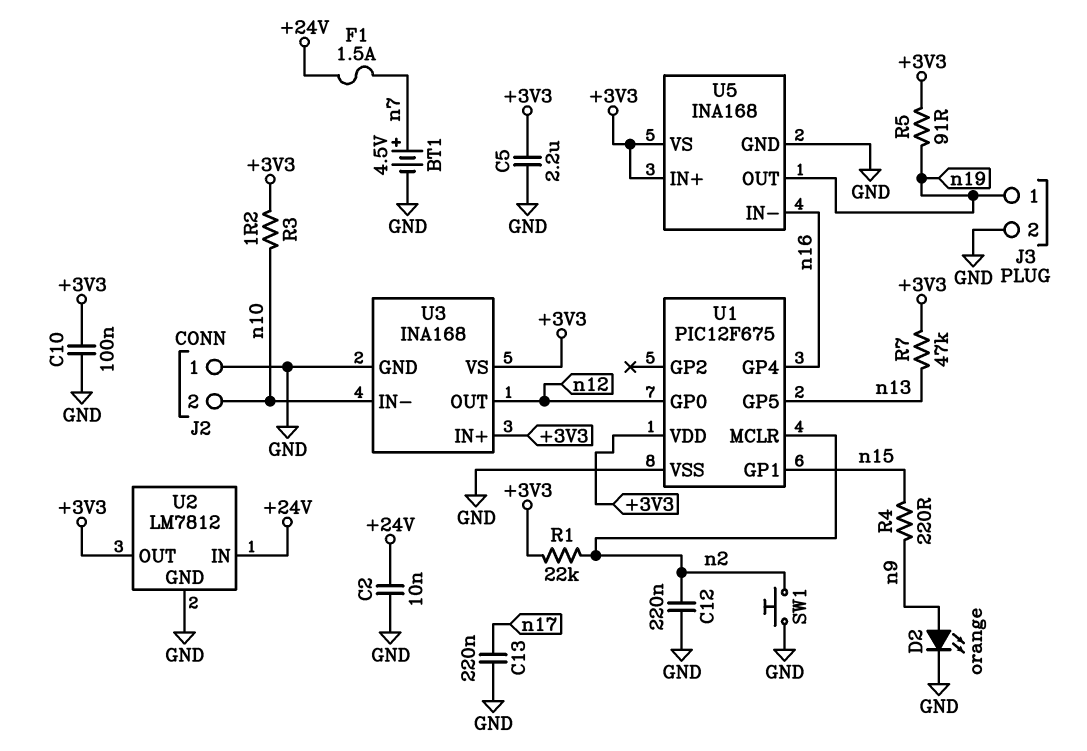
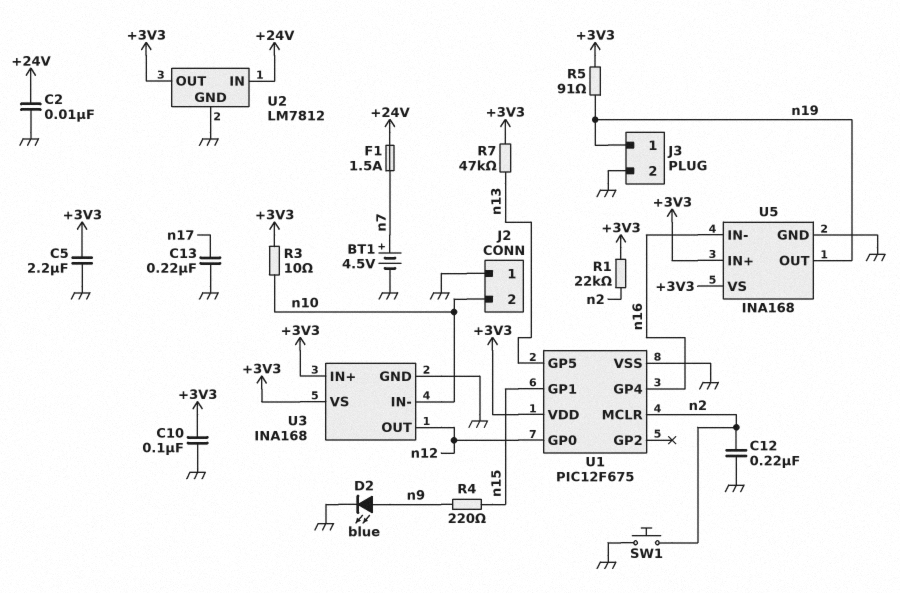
D2: LED orange (A n9, K GND) -> LED blue (A n9, K GND)
R3: 1.2 (+3V3, n10) -> 10 (+3V3, n10)

